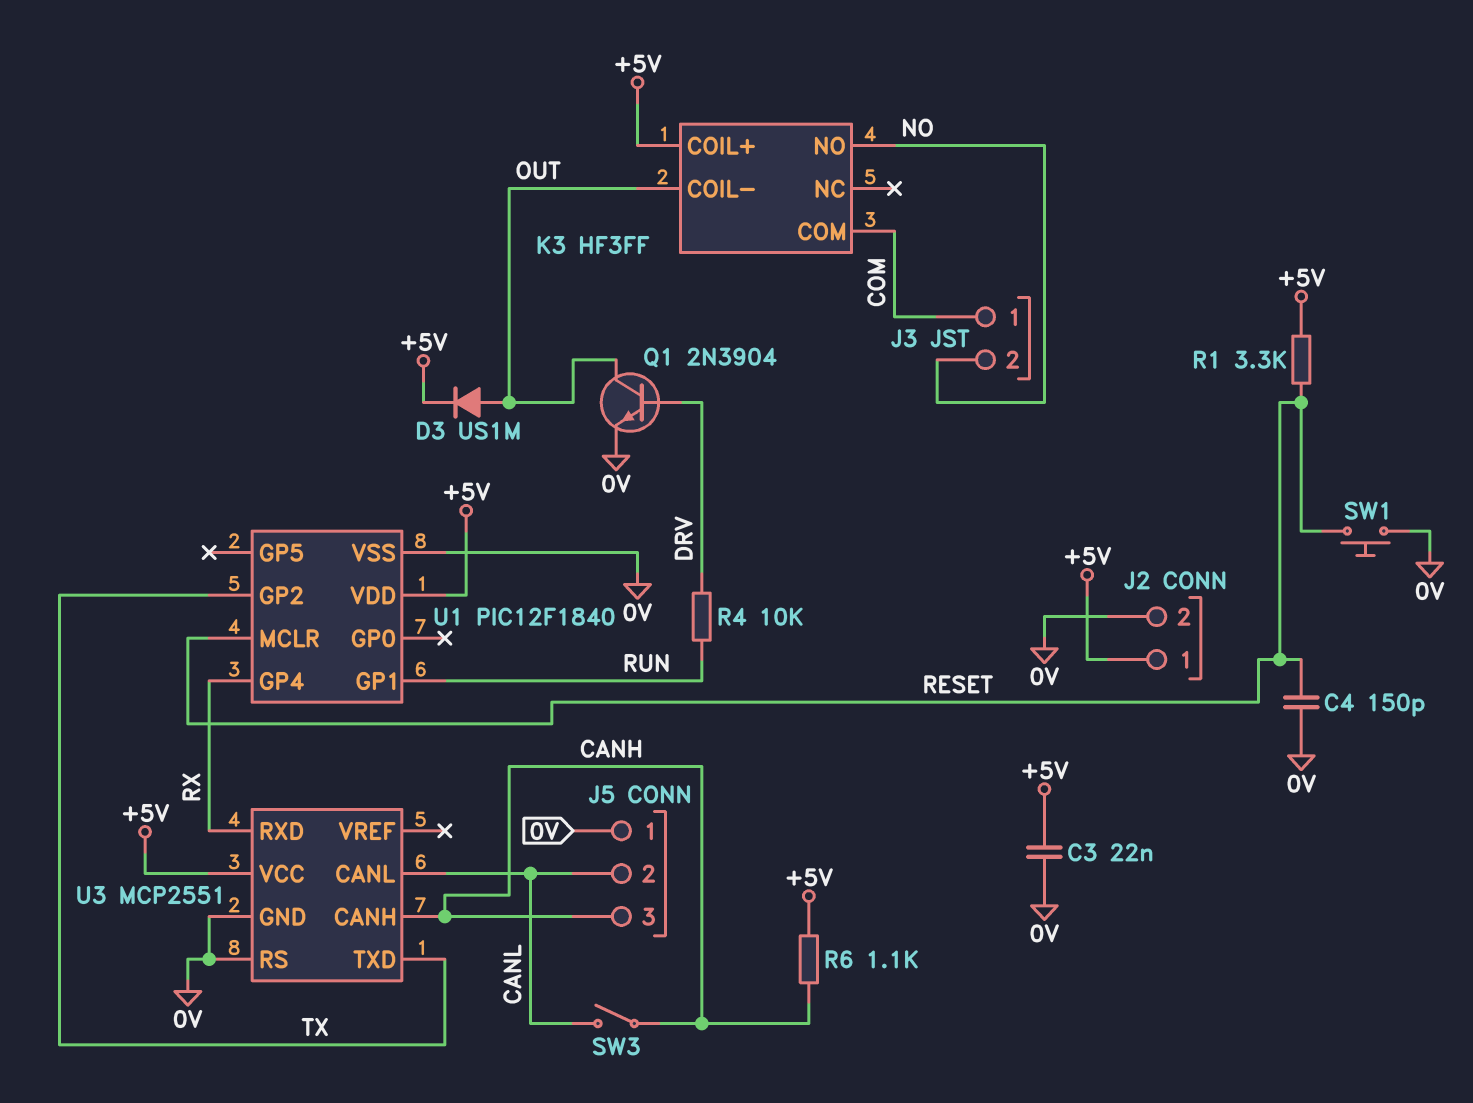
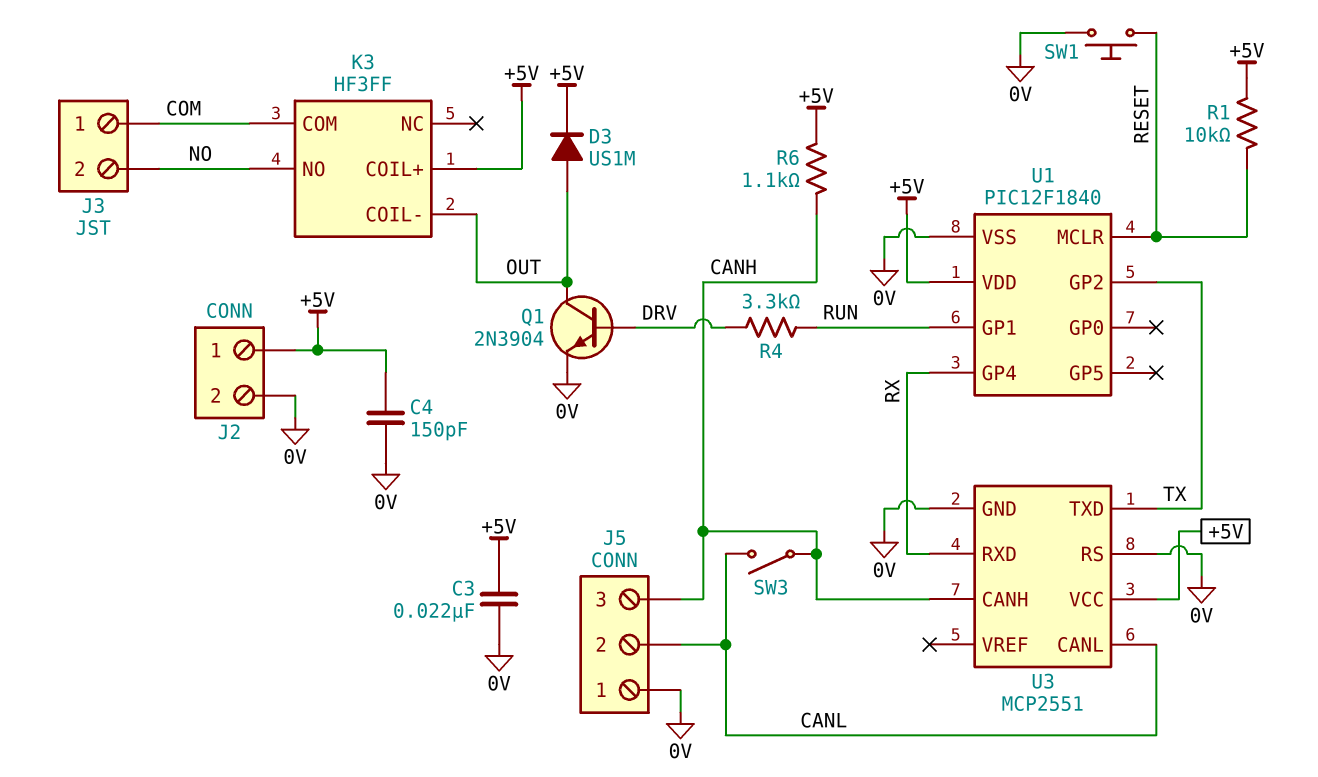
C4: 150pF (0V, RESET) -> 150pF (+5V, 0V)
R1: 3.3k (+5V, RESET) -> 10k (+5V, RESET)
R4: 10k (DRV, RUN) -> 3.3k (DRV, RUN)

